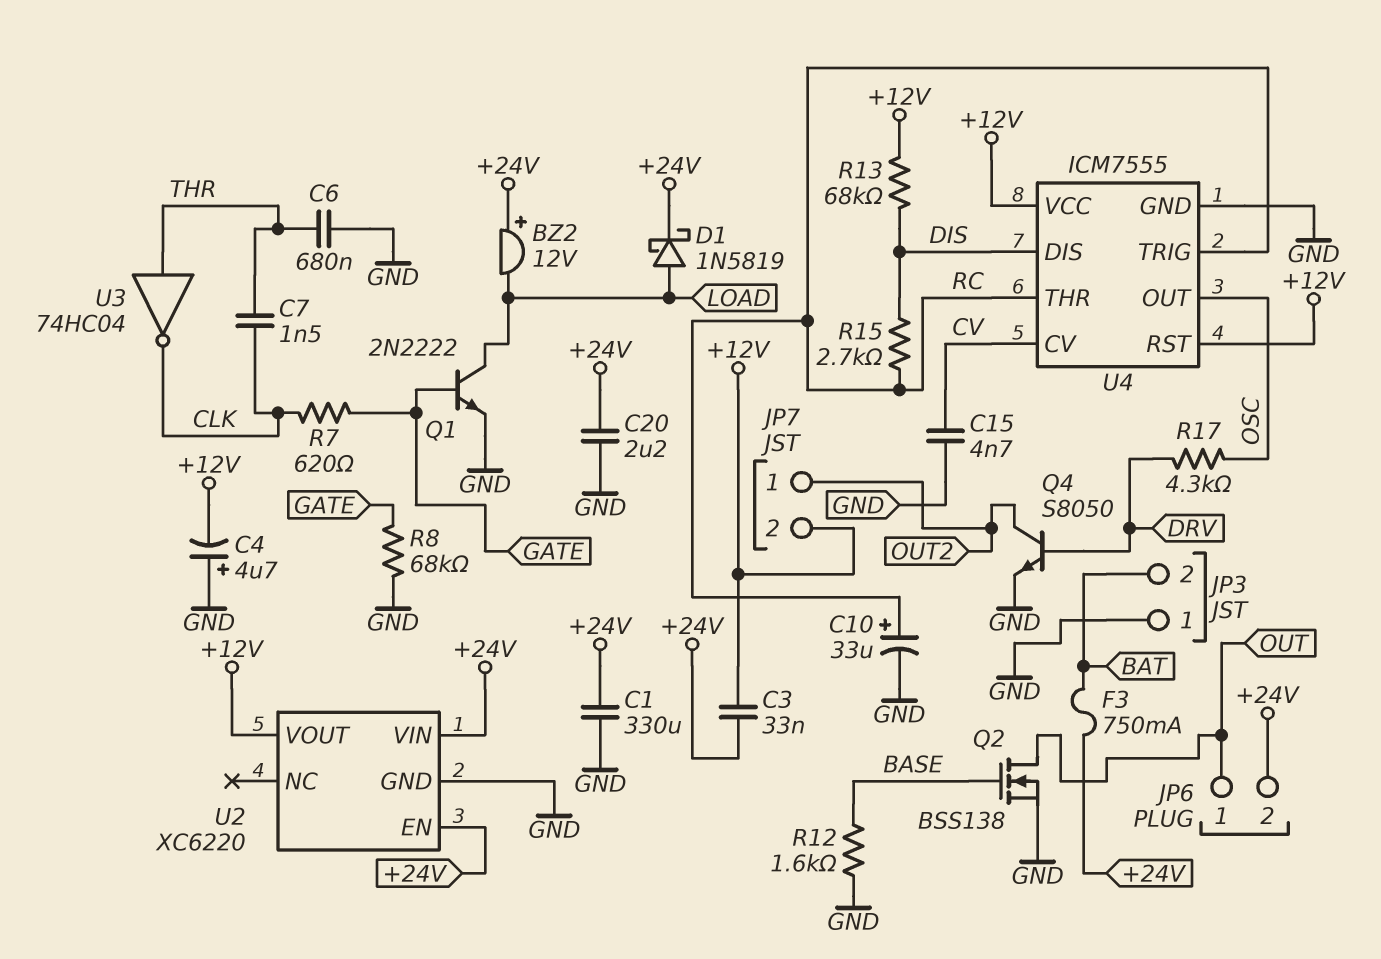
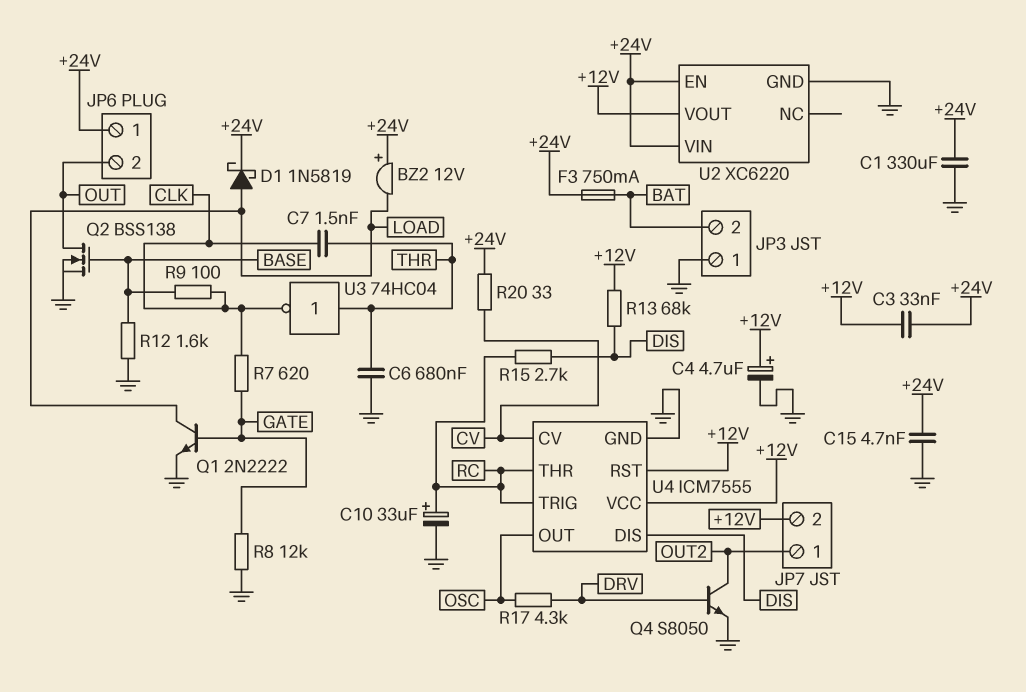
C4: 4.7uF (plus GND, minus +12V) -> 4.7uF (plus +12V, minus GND)
C15: 4.7nF (CV, GND) -> 4.7nF (+24V, GND)
C20: 2.2uF (+24V, GND) -> none
JP6 pin 1: OUT -> +24V
JP6 pin 2: +24V -> OUT
R8: 68k (GATE, GND) -> 12k (GATE, GND)
R9: none -> 100 (BASE, CLK)
R20: none -> 33 (+24V, CV)

